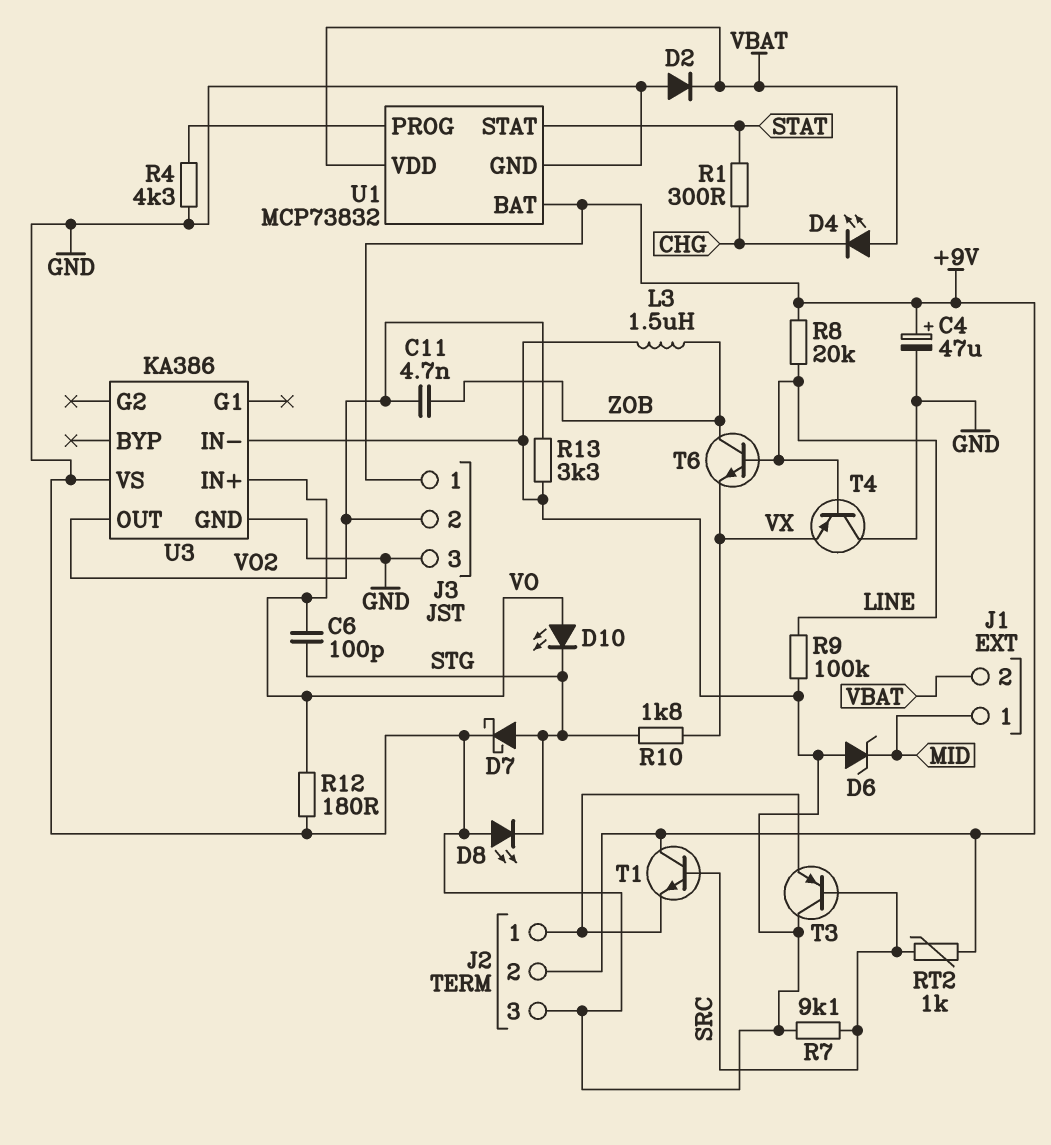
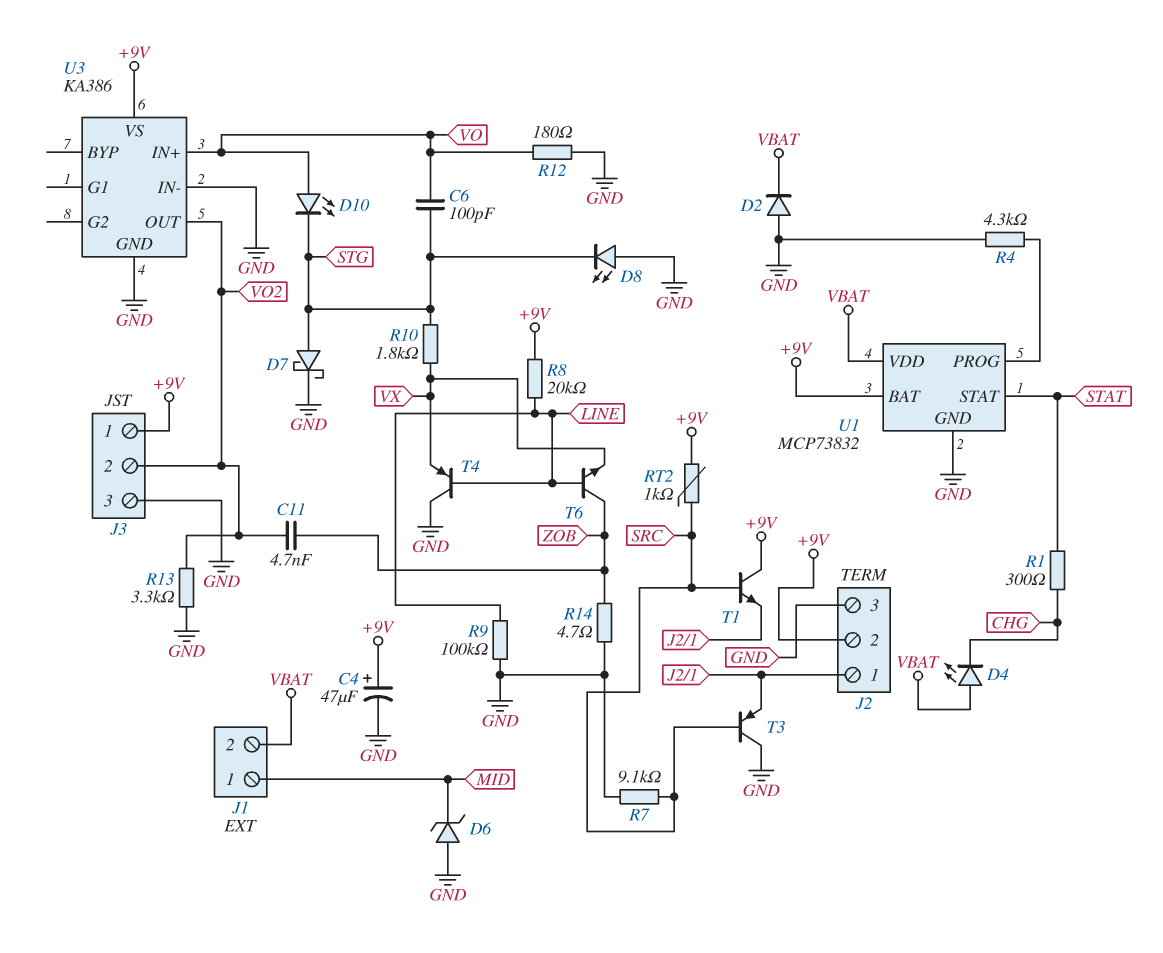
L3: 1.5uH (GND, ZOB) -> none
R14: none -> 4.7 (GND, ZOB)
U3 pin VS: GND -> +9V

